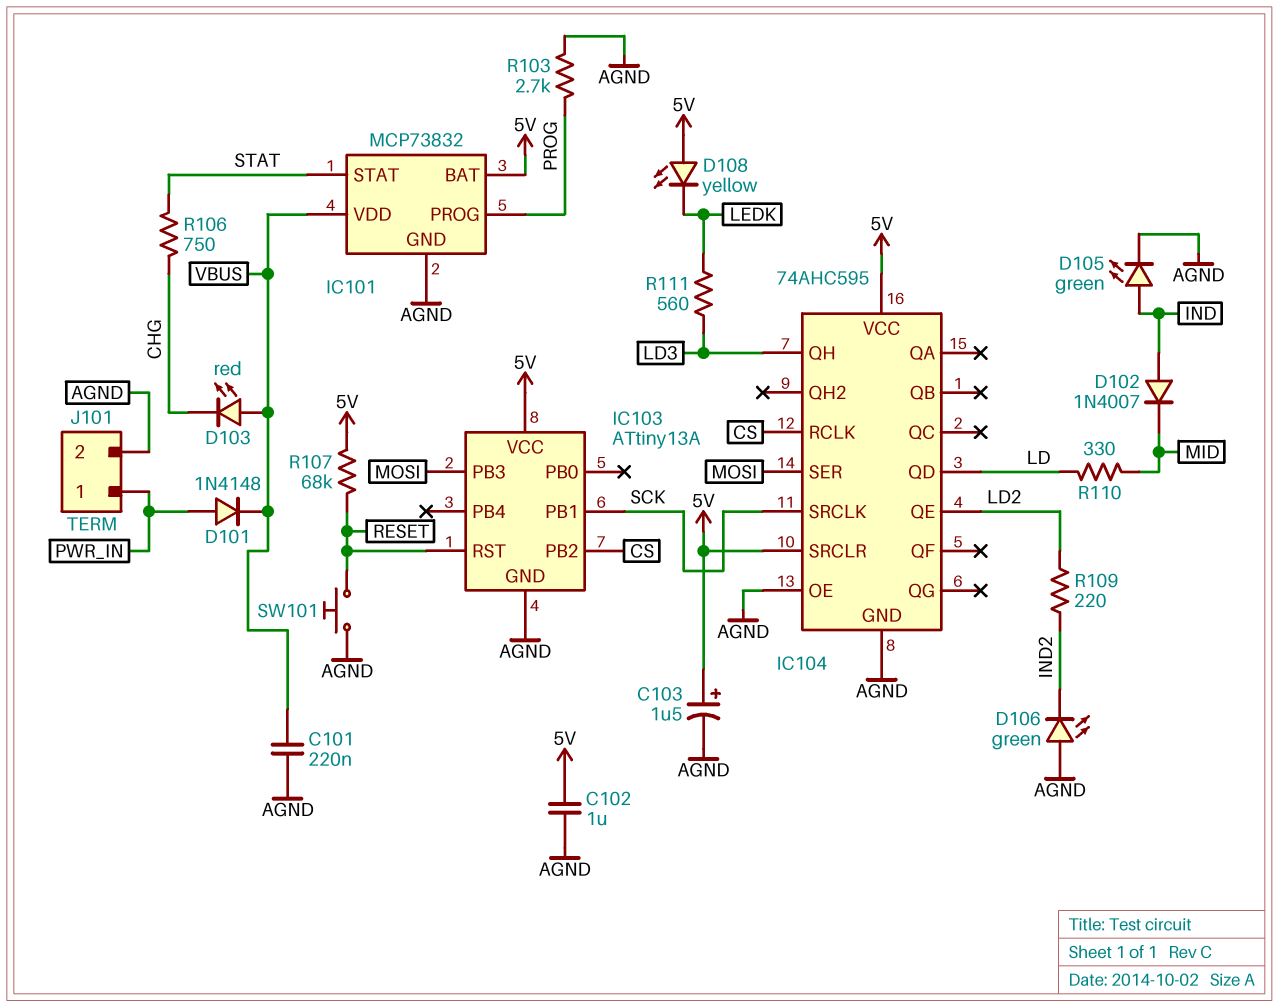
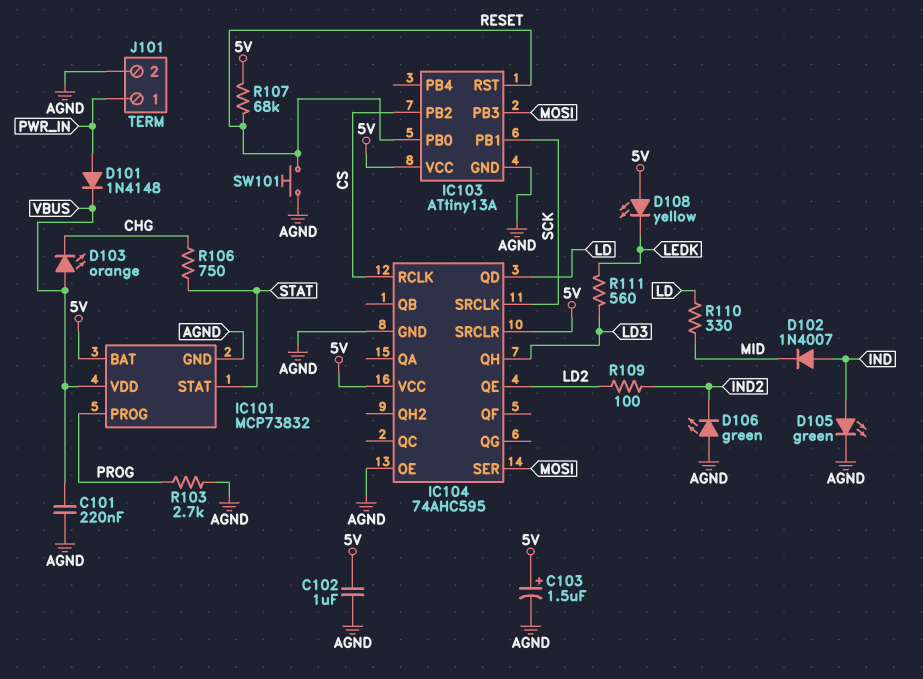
D103: LED red (A VBUS, K CHG) -> LED orange (A VBUS, K CHG)
IC103 pin PB0: none -> RESET
R109: 220 (IND2, LD2) -> 100 (IND2, LD2)

